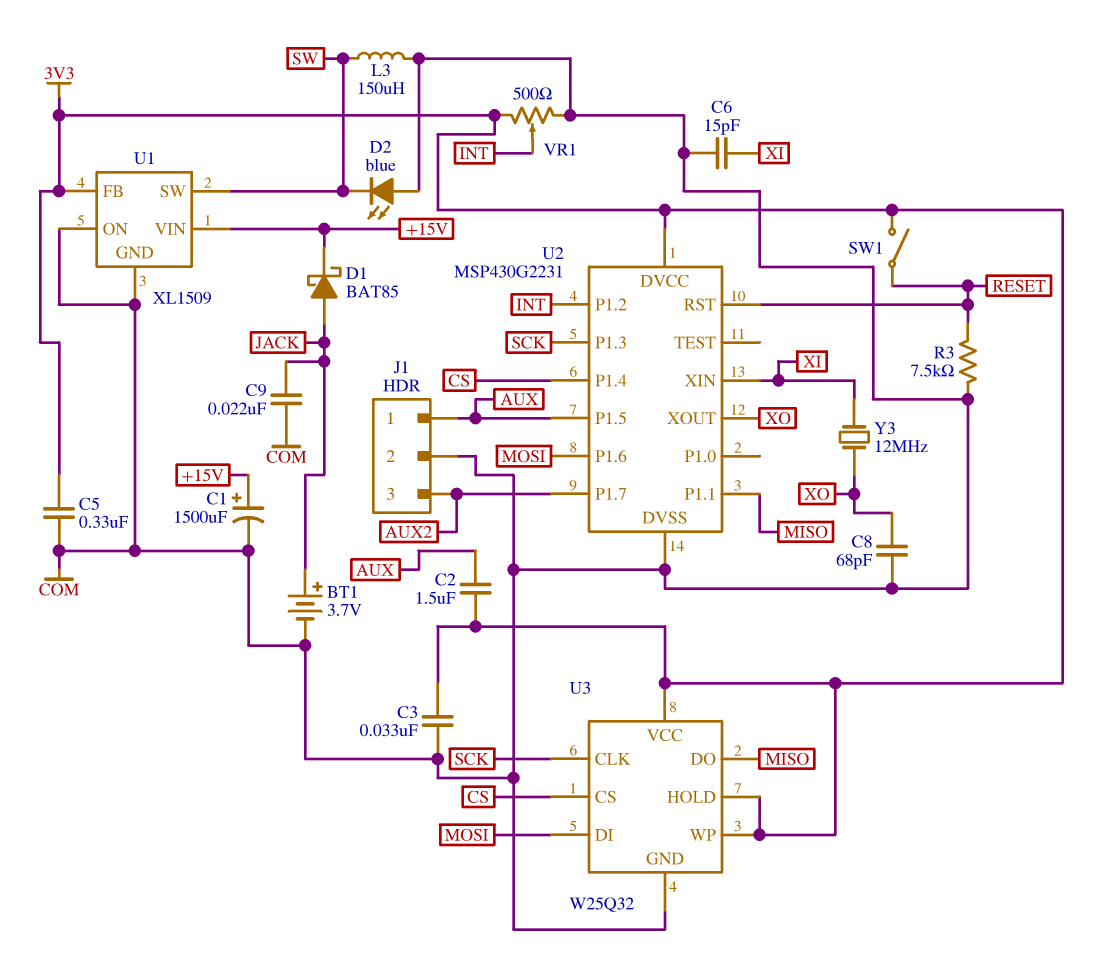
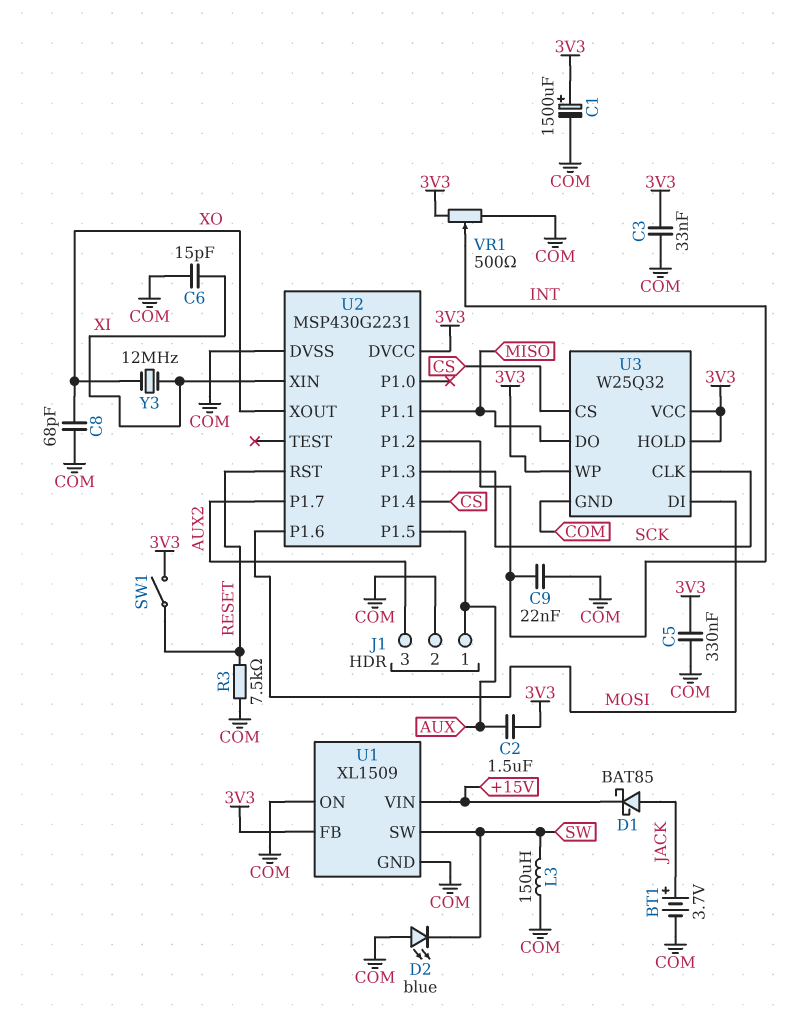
C1: 1500uF (plus +15V, minus COM) -> 1500uF (plus 3V3, minus COM)
C9: 22nF (COM, JACK) -> 22nF (COM, INT)

